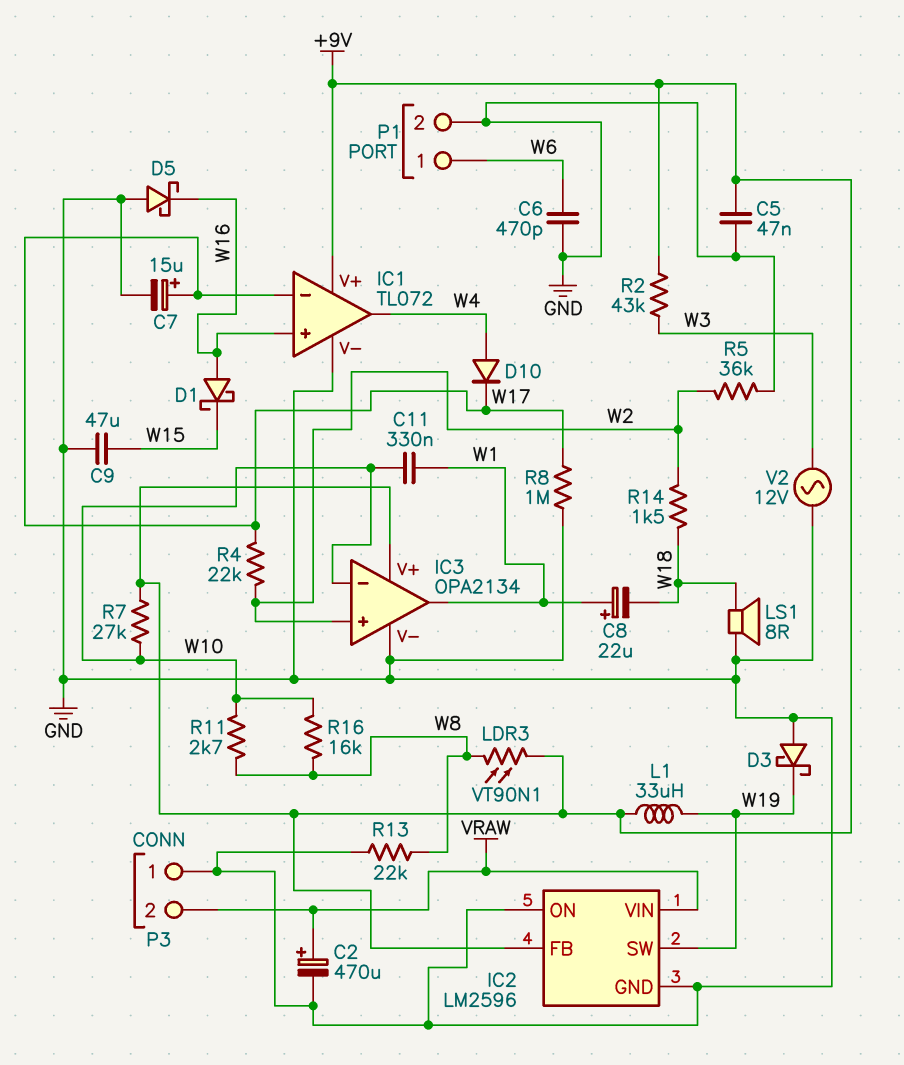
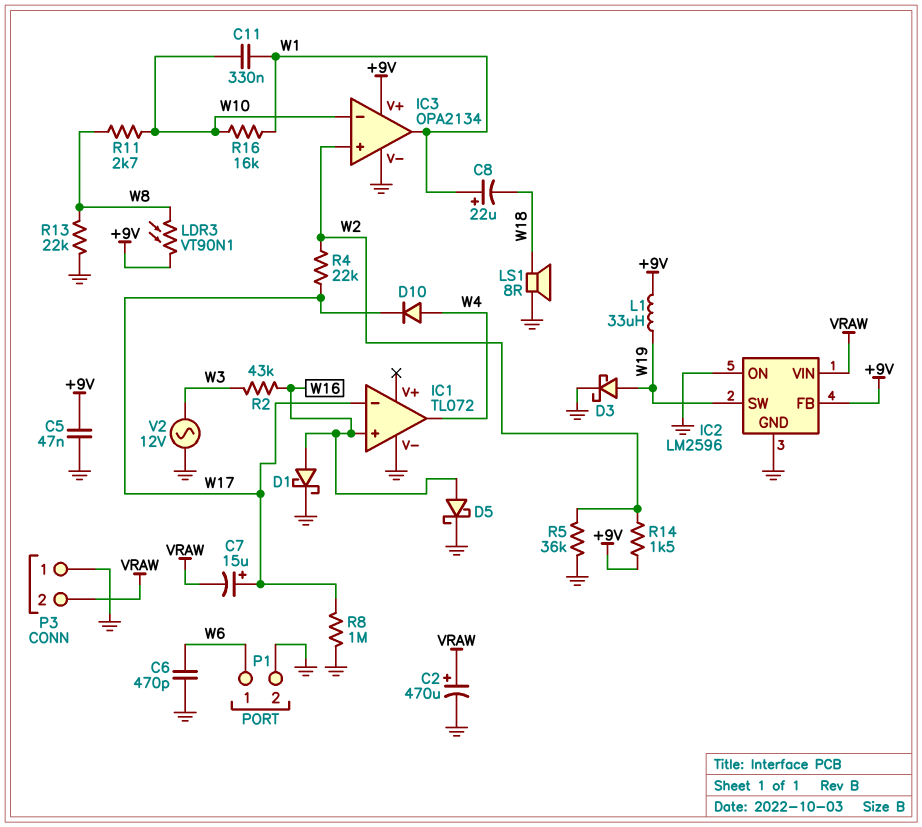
C7: 15uF (plus W17, minus GND) -> 15uF (plus W17, minus VRAW)
C9: 47uF (GND, W15) -> none
D1: schottky (A W16, K W15) -> schottky (A W16, K GND)
D3: schottky (A GND, K W19) -> schottky (A W19, K GND)
D5: schottky (A GND, K W16) -> schottky (A W16, K GND)
IC1 pin V+: +9V -> none
R2: 43k (+9V, W3) -> 43k (W3, W16)
R7: 27k (+9V, W10) -> none
R14: 1.5k (W2, W18) -> 1.5k (+9V, W2)
R16: 16k (W8, W10) -> 16k (W1, W10)

